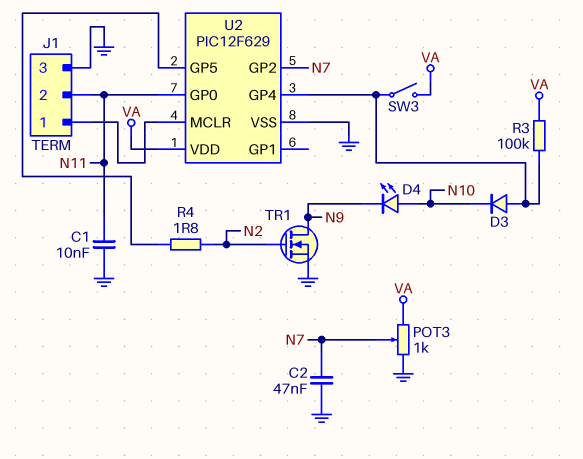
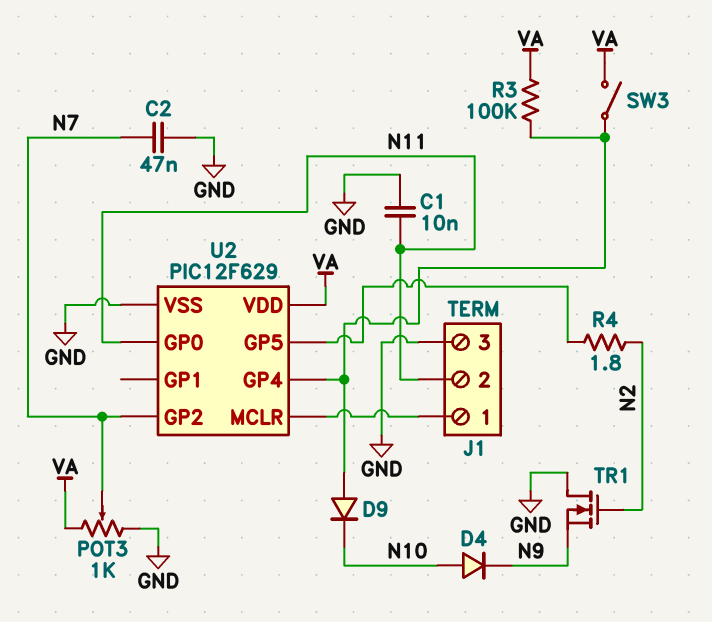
D3: diode (A U2/GP4, K N10) -> none
D4: LED (A N10, K N9) -> diode (A N10, K N9)
D9: none -> diode (A U2/GP4, K N10)
TR1: NMOS (G N2, D N9, S GND) -> NMOS (G N2, D GND, S N9)

